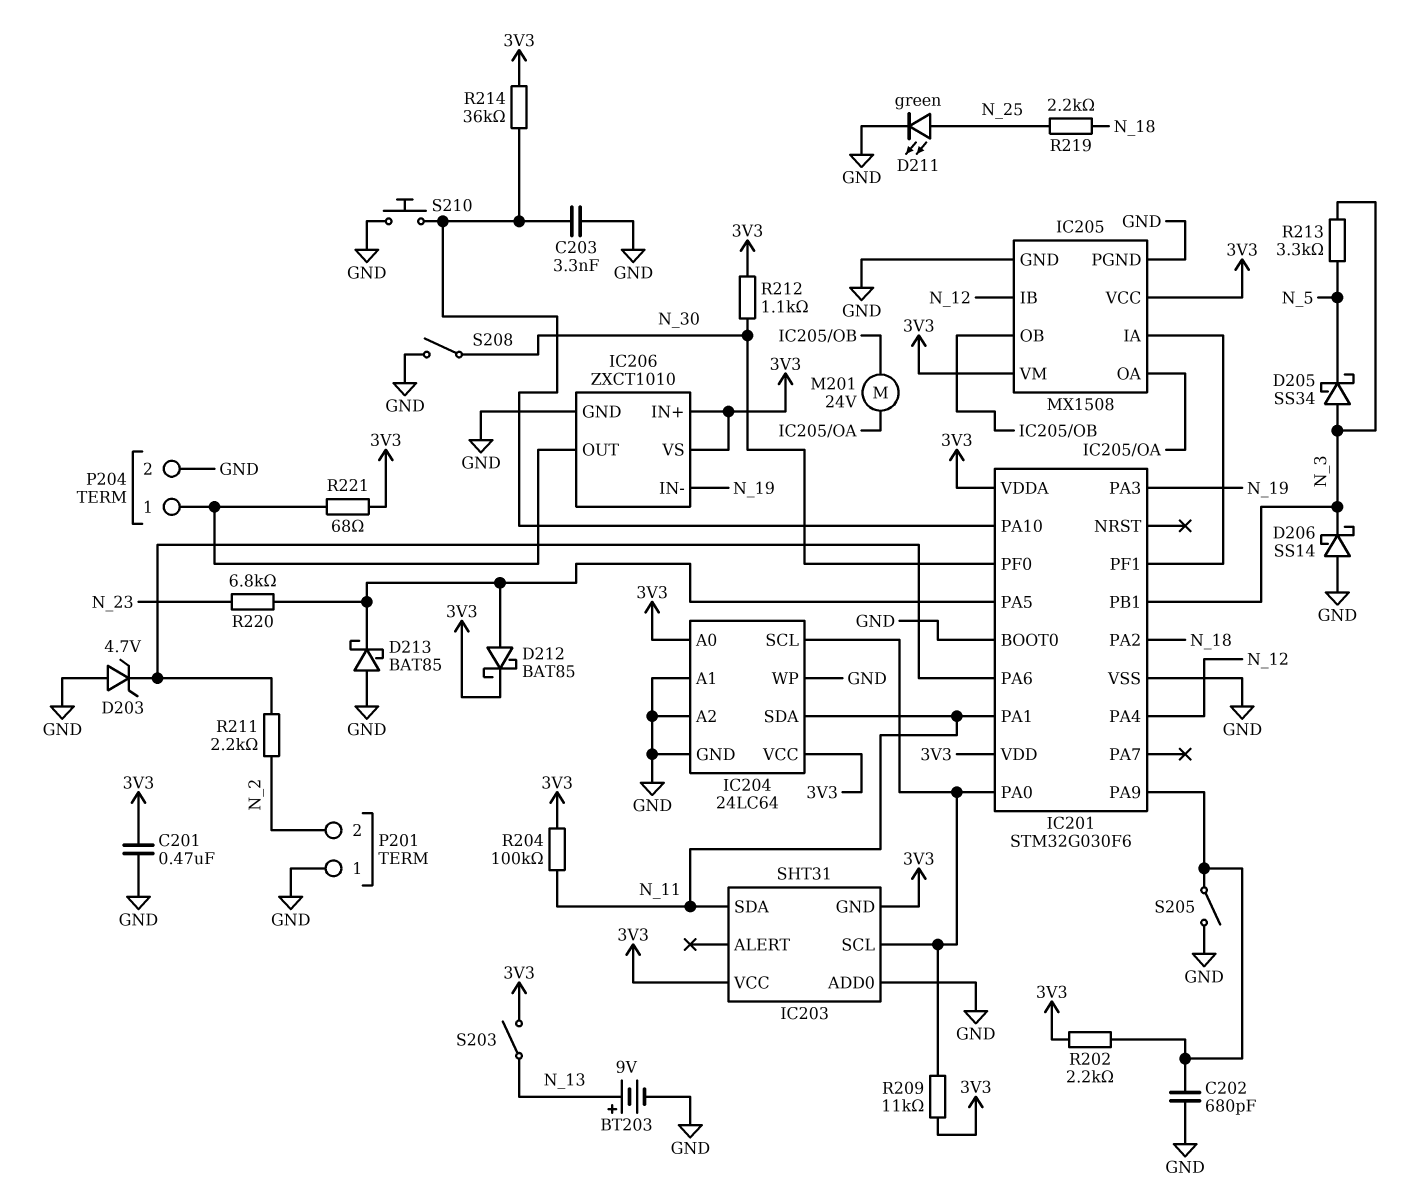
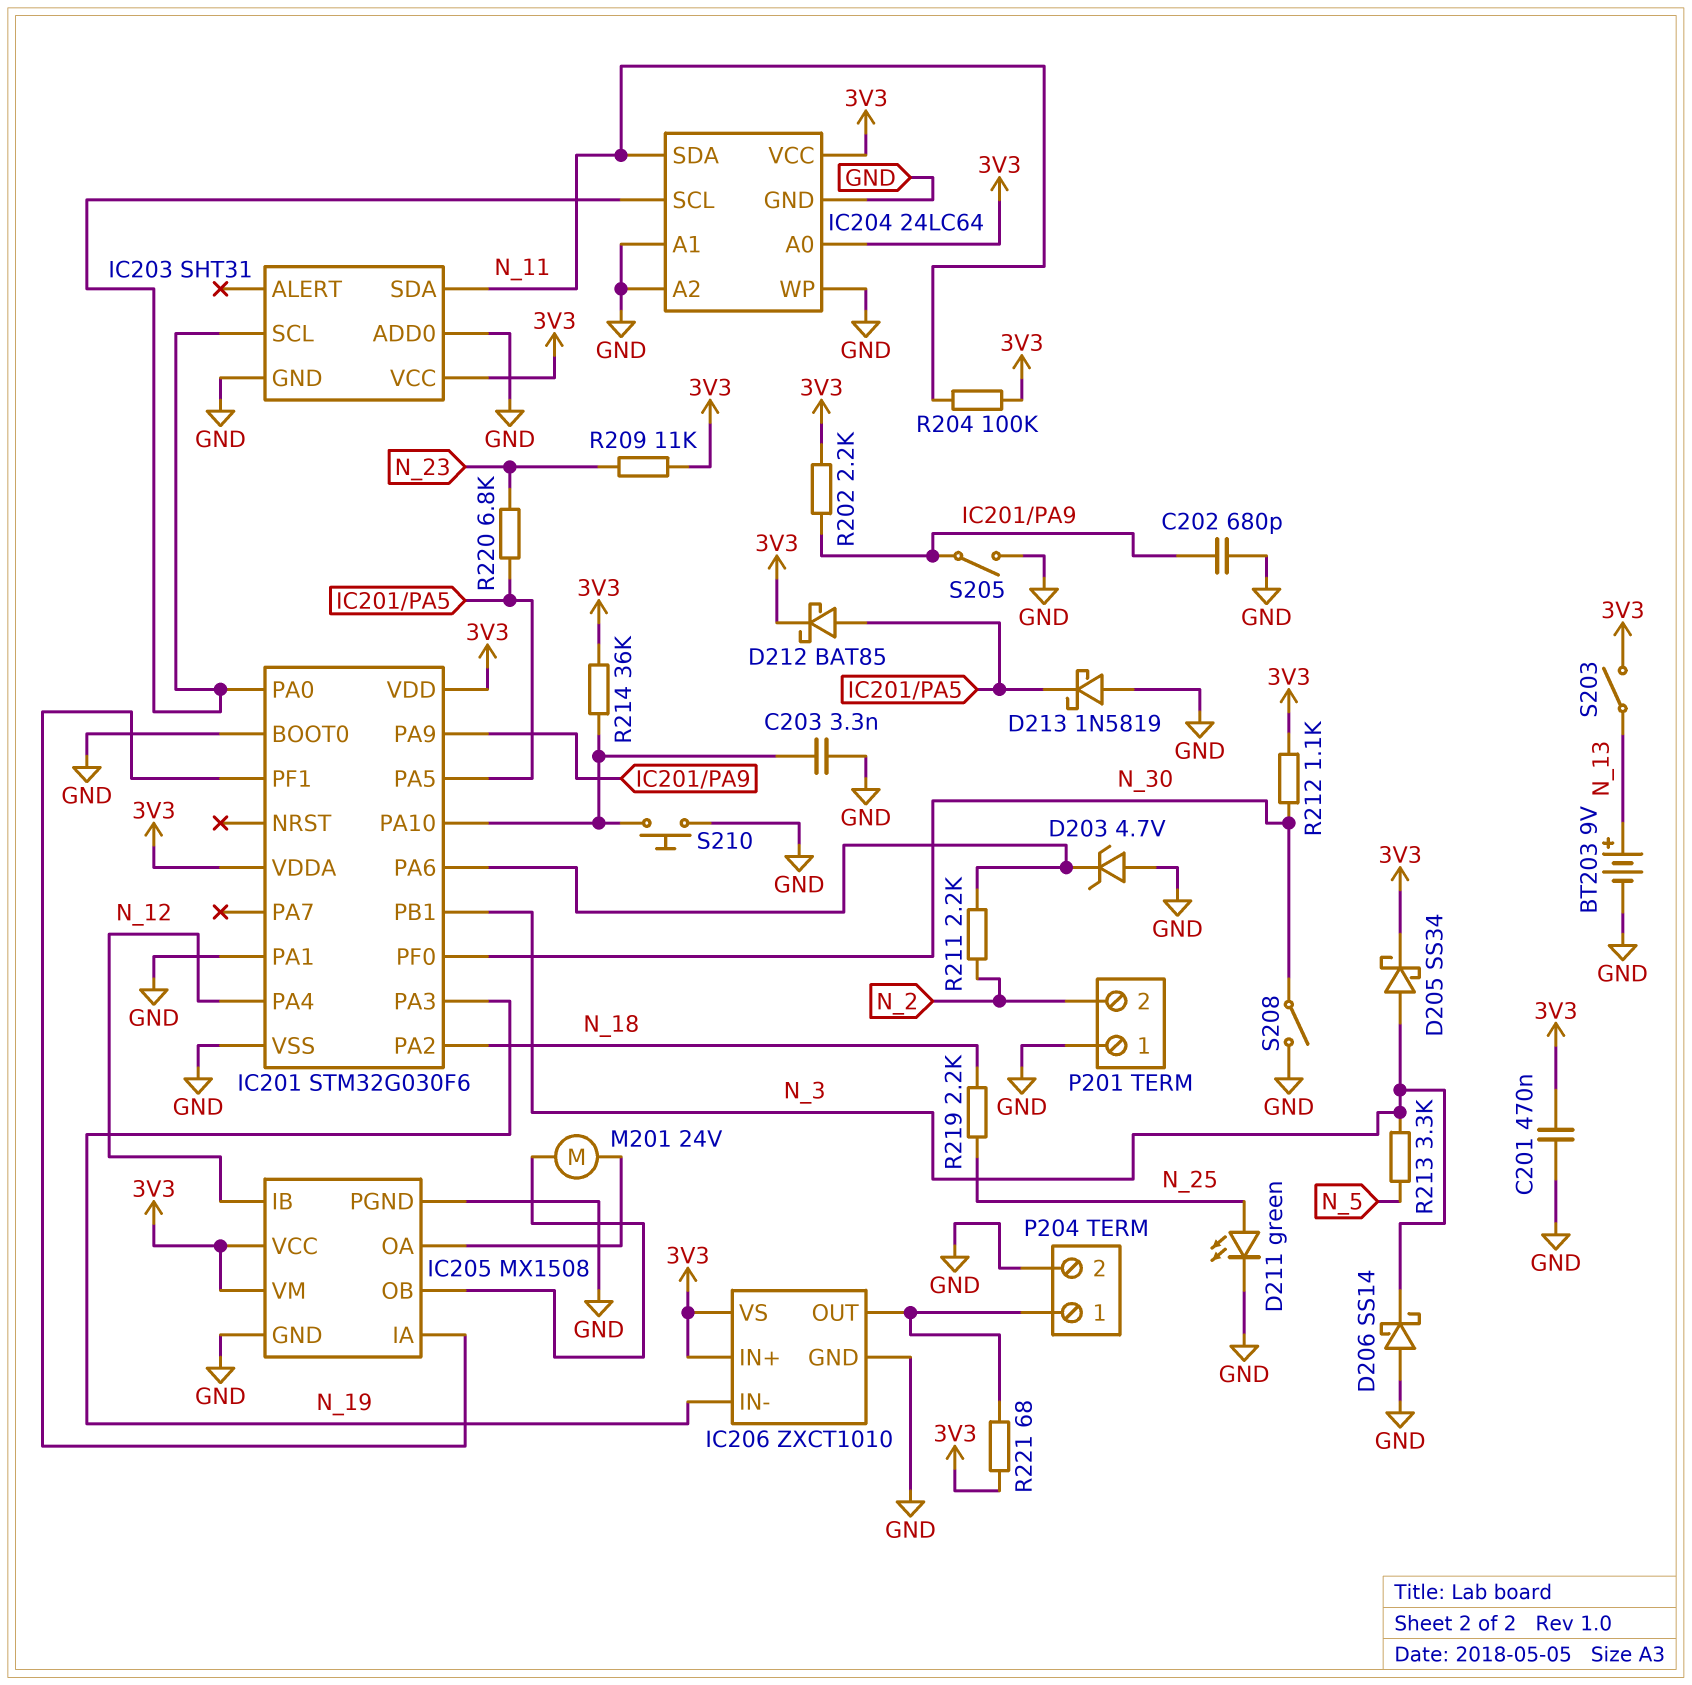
D205: schottky SS34 (A N_3, K N_5) -> schottky SS34 (A N_3, K 3V3)
D213: schottky BAT85 (A GND, K IC201/PA5) -> schottky 1N5819 (A GND, K IC201/PA5)
IC201 pin PA1: N_11 -> GND
IC203 pin GND: 3V3 -> GND
R209: 11k (3V3, IC201/PA0) -> 11k (3V3, N_23)

